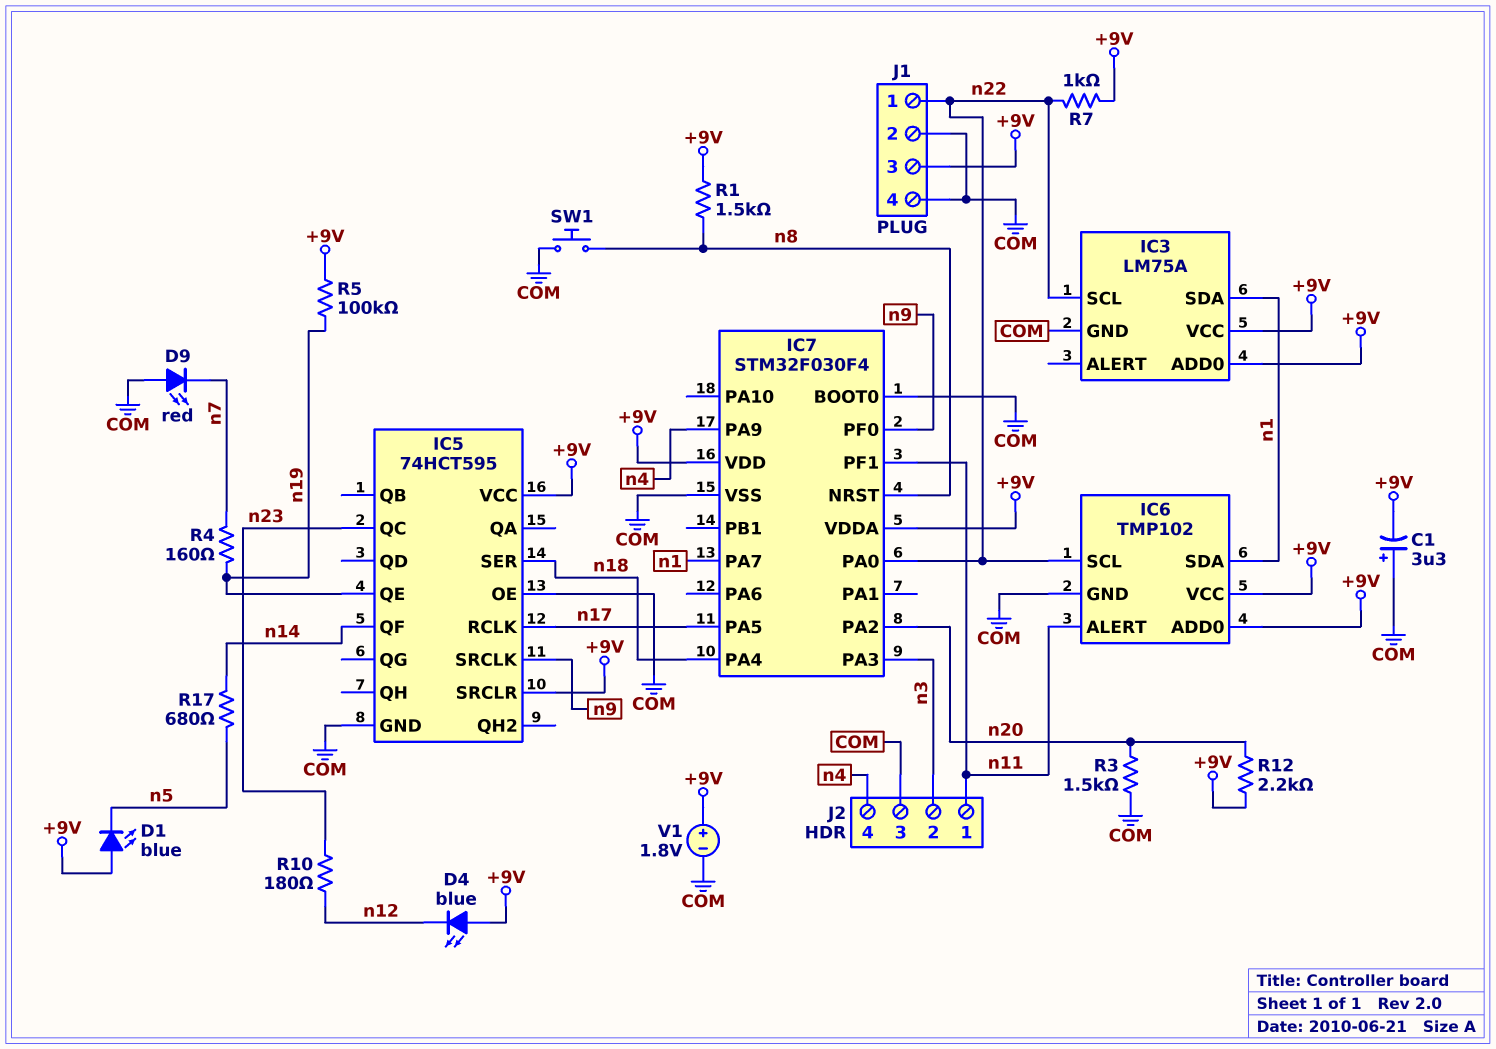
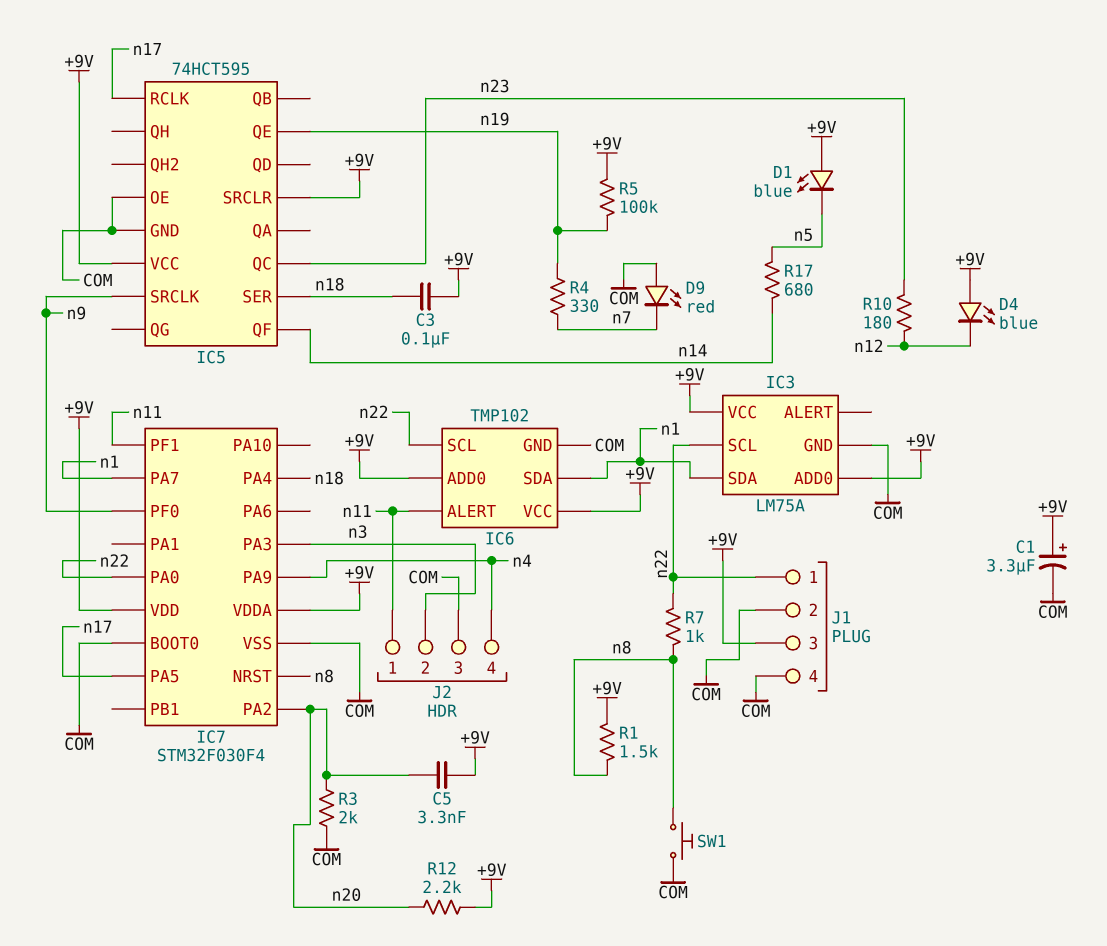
C1: 3.3uF (plus COM, minus +9V) -> 3.3uF (plus +9V, minus COM)
C3: none -> 100nF (+9V, n18)
C5: none -> 3.3nF (+9V, n20)
R3: 1.5k (COM, n20) -> 2k (COM, n20)
R4: 160 (n7, n19) -> 330 (n7, n19)
R7: 1k (+9V, n22) -> 1k (n8, n22)
V1: 1.8V (plus +9V, minus COM) -> none

